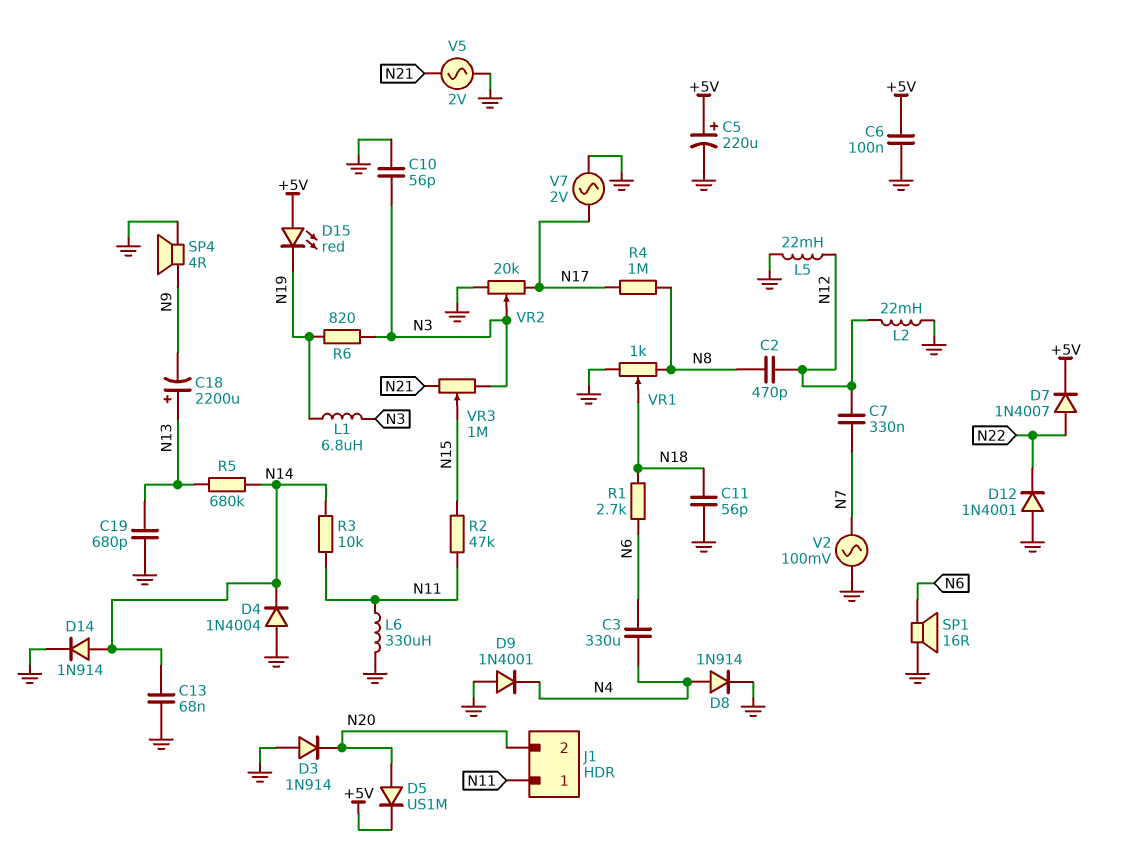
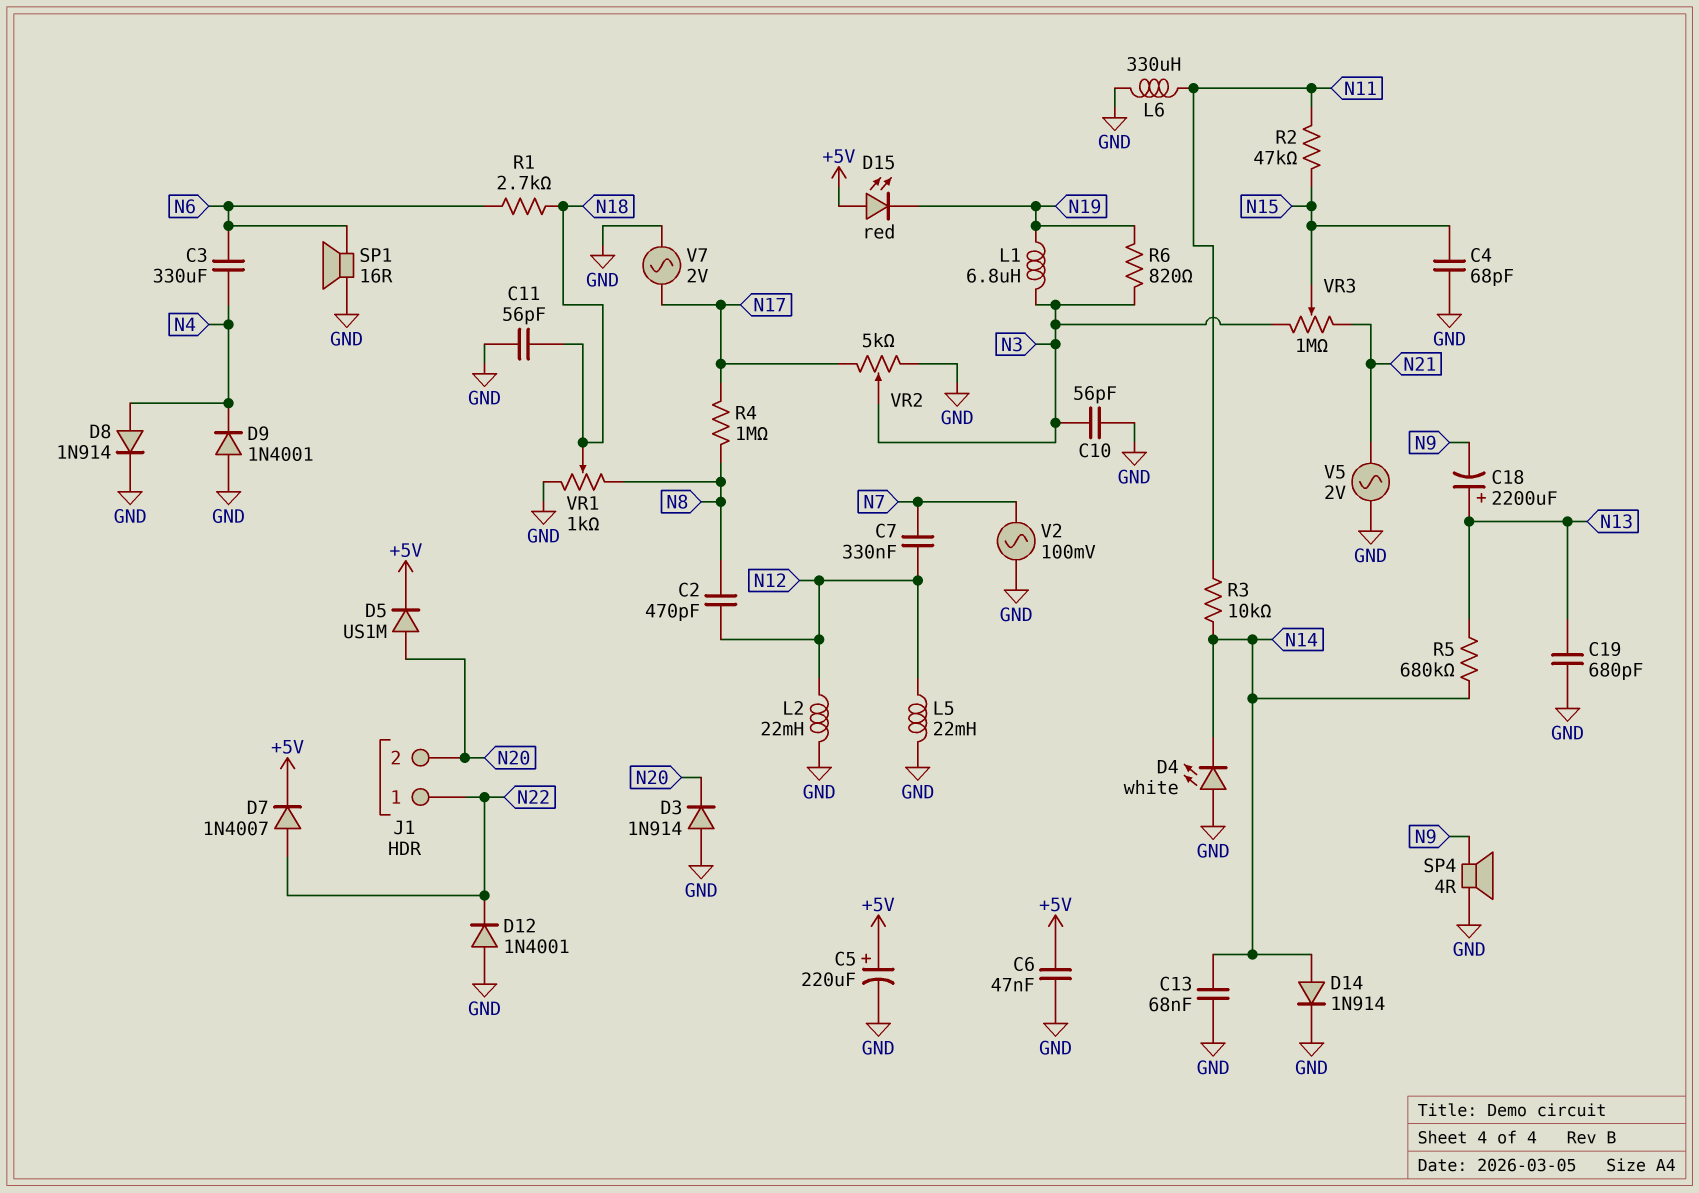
C4: none -> 68pF (GND, N15)
C6: 100nF (+5V, GND) -> 47nF (+5V, GND)
D4: diode 1N4004 (A GND, K N14) -> LED white (A GND, K N14)
J1 pin 1: N11 -> N22
VR2: 20k (GND, N17, wiper N3) -> 5k (GND, N17, wiper N3)

